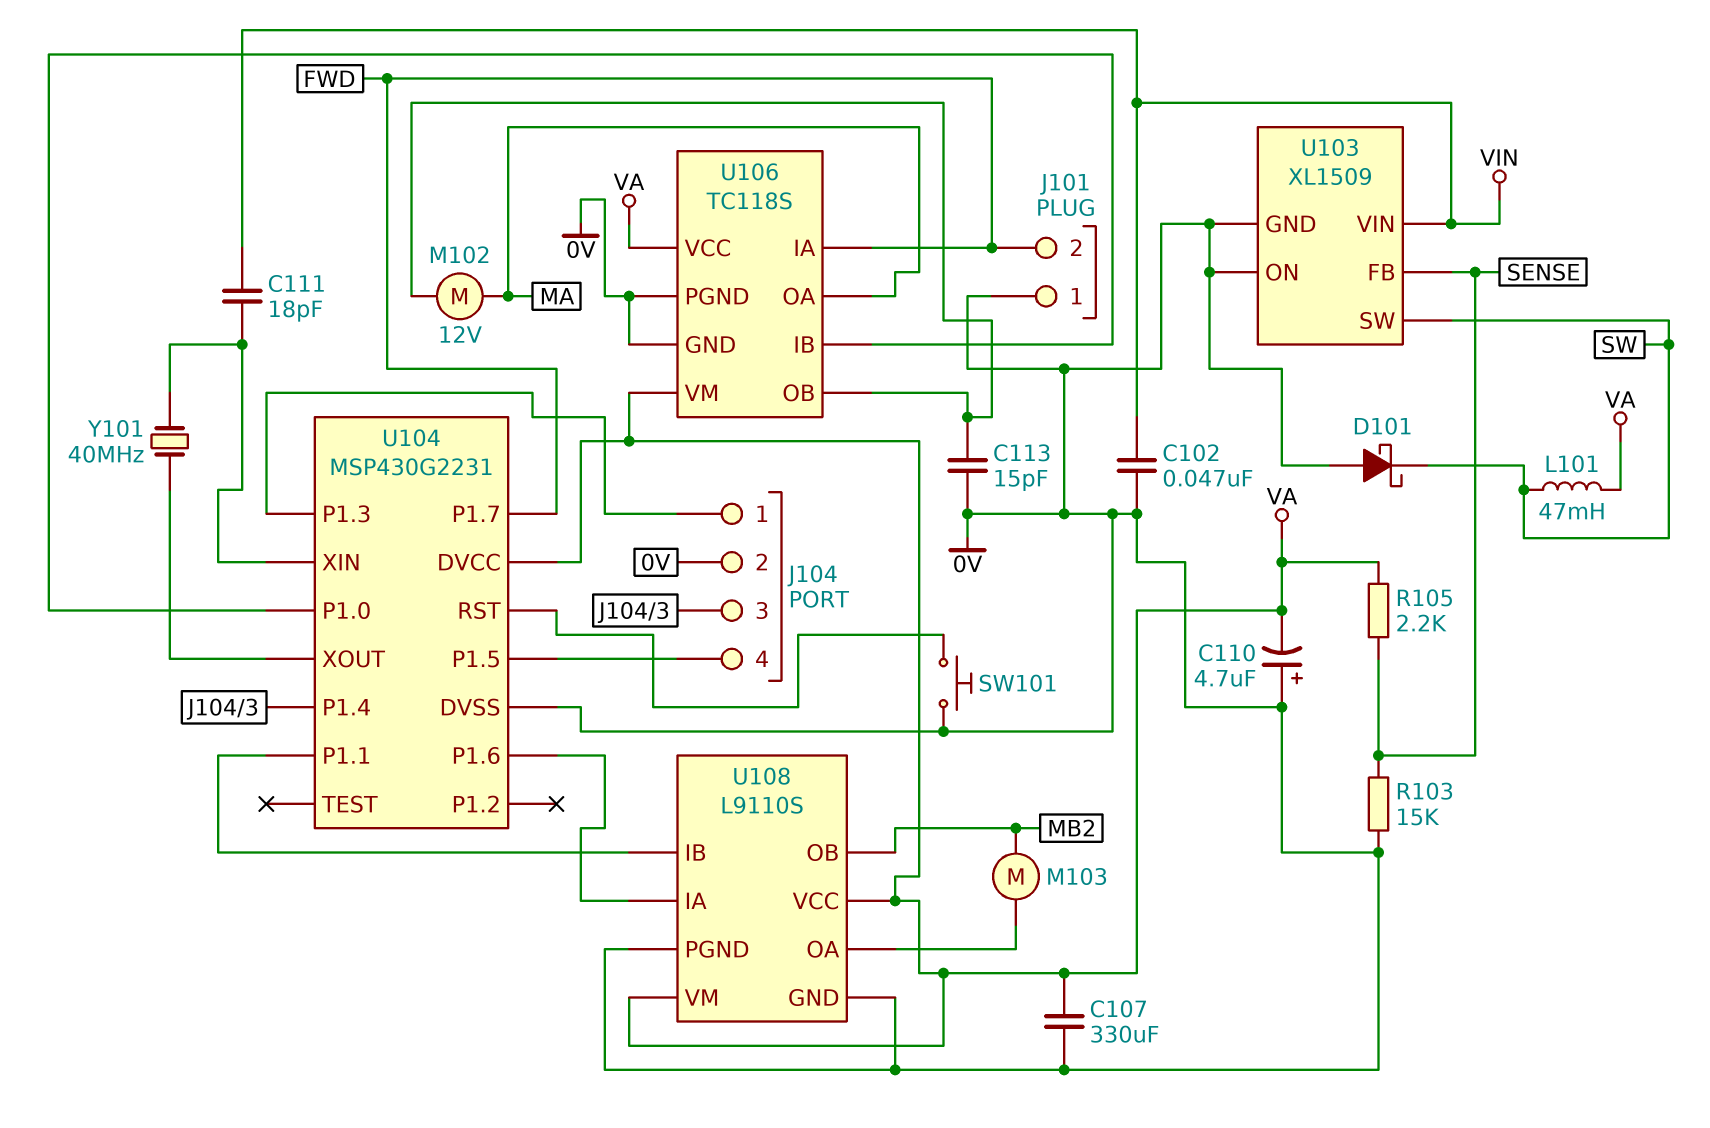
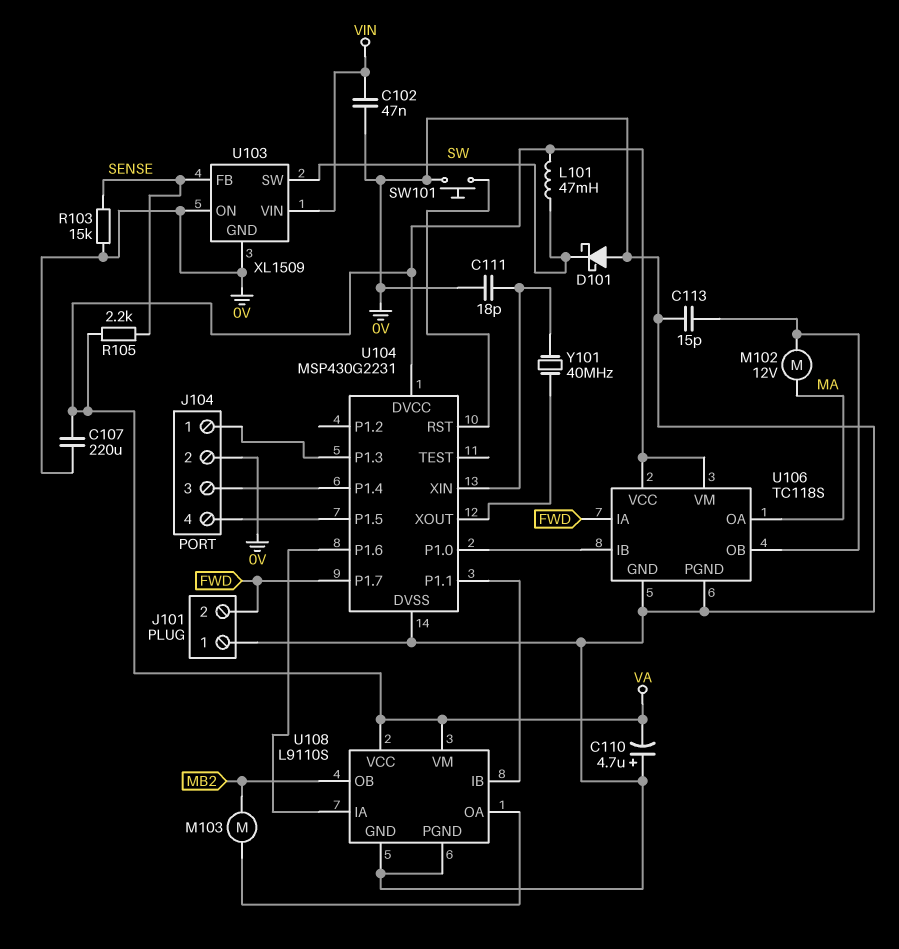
C107: 330uF (0V, VA) -> 220uF (0V, VA)
C111: 18pF (U104/XIN, VIN) -> 18pF (0V, U104/XIN)

